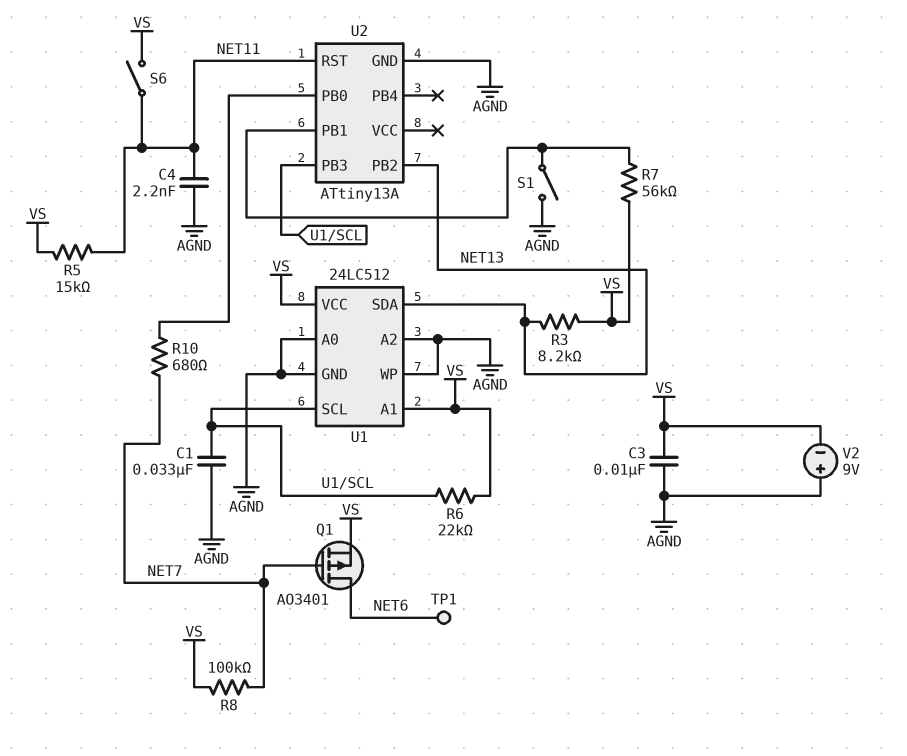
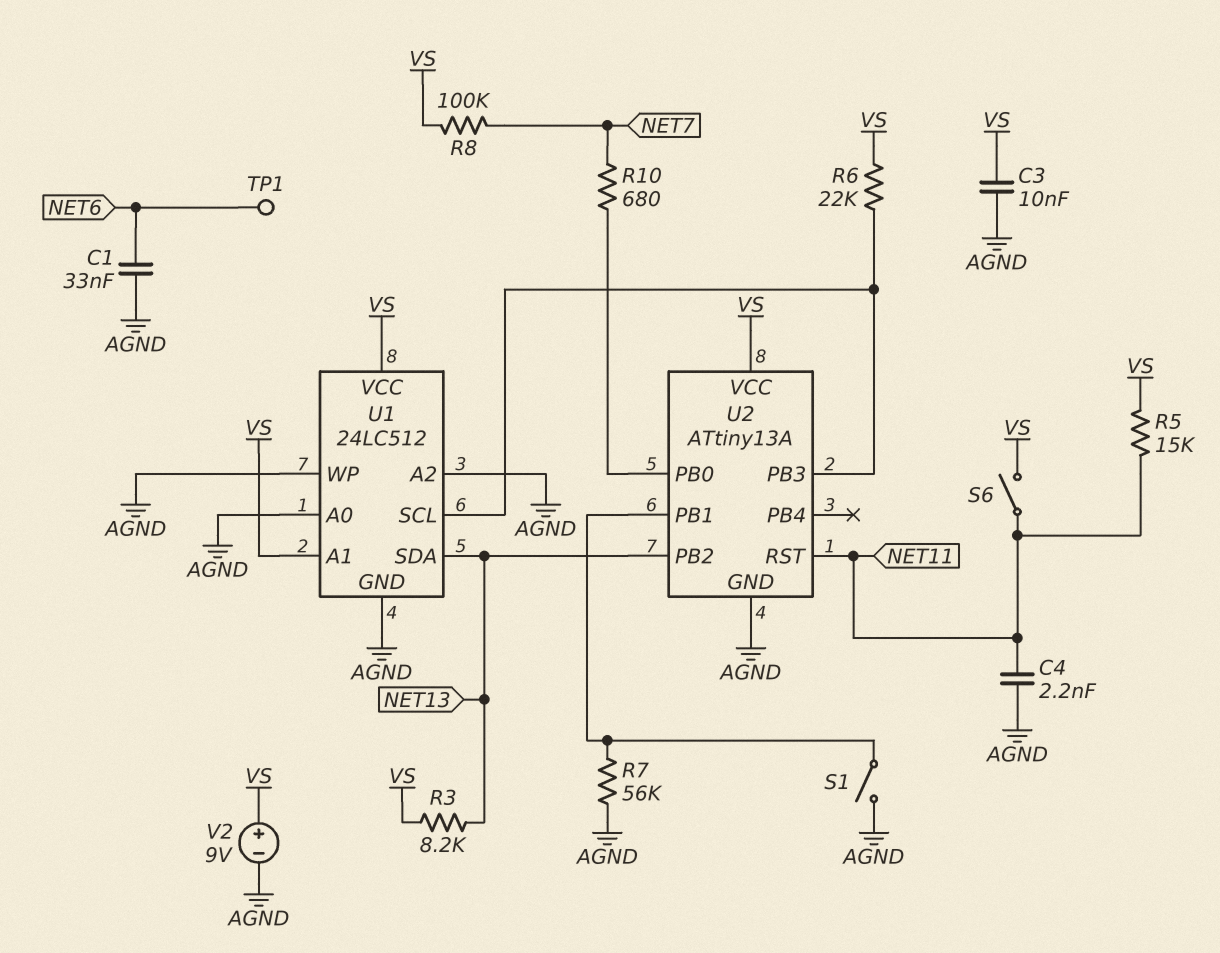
C1: 33nF (AGND, U1/SCL) -> 33nF (AGND, NET6)
Q1: PMOS AO3401 (G NET7, D NET6, S VS) -> none
R7: 56k (U2/PB1, VS) -> 56k (AGND, U2/PB1)
U2 pin VCC: none -> VS
V2: 9V (plus AGND, minus VS) -> 9V (plus VS, minus AGND)

